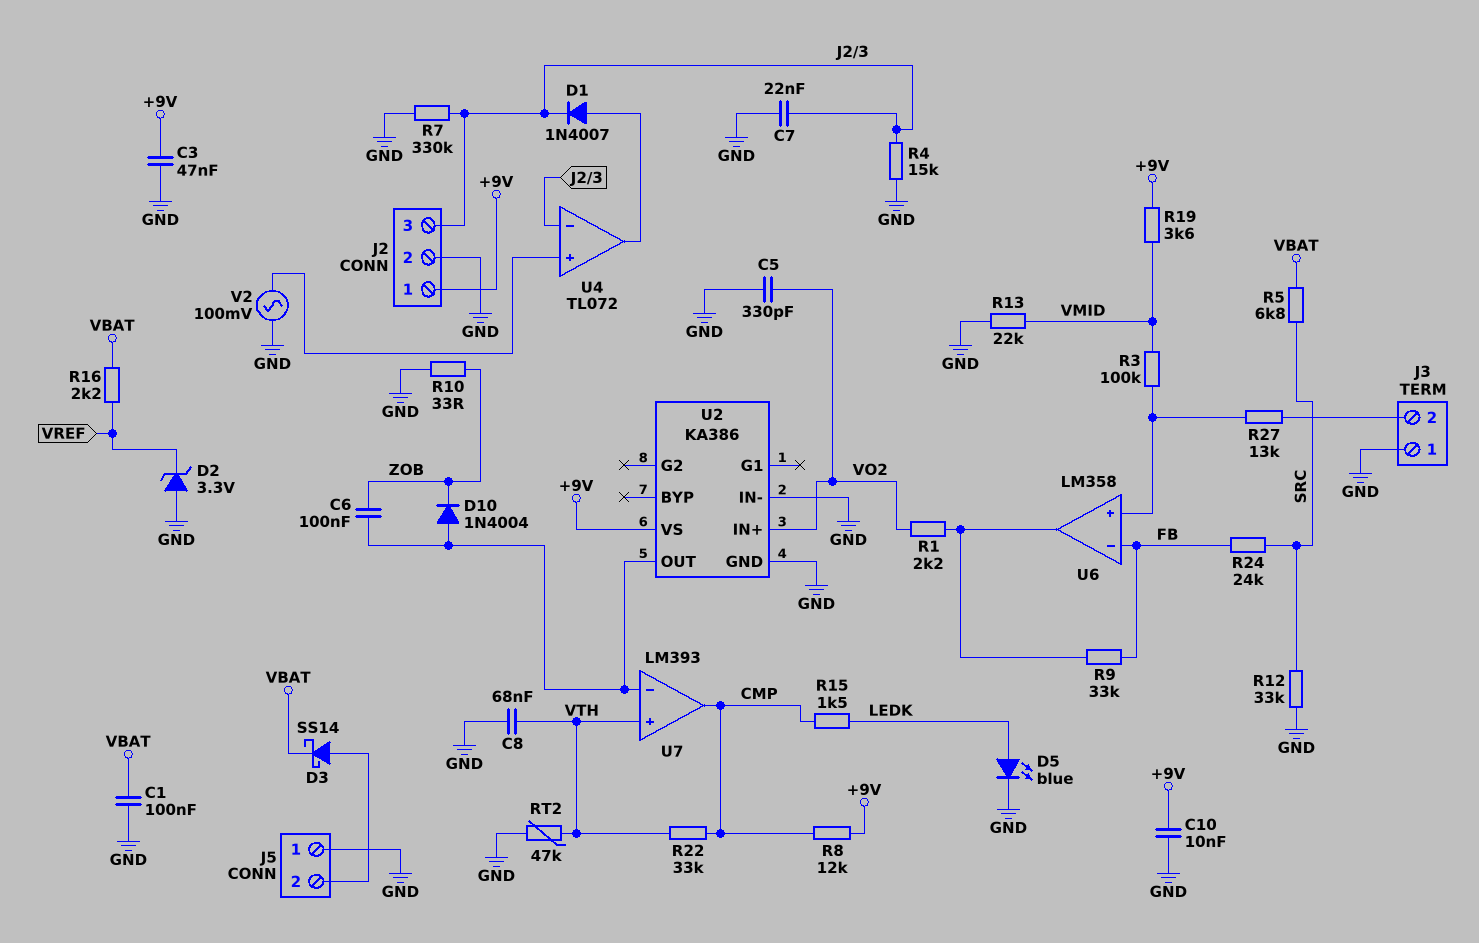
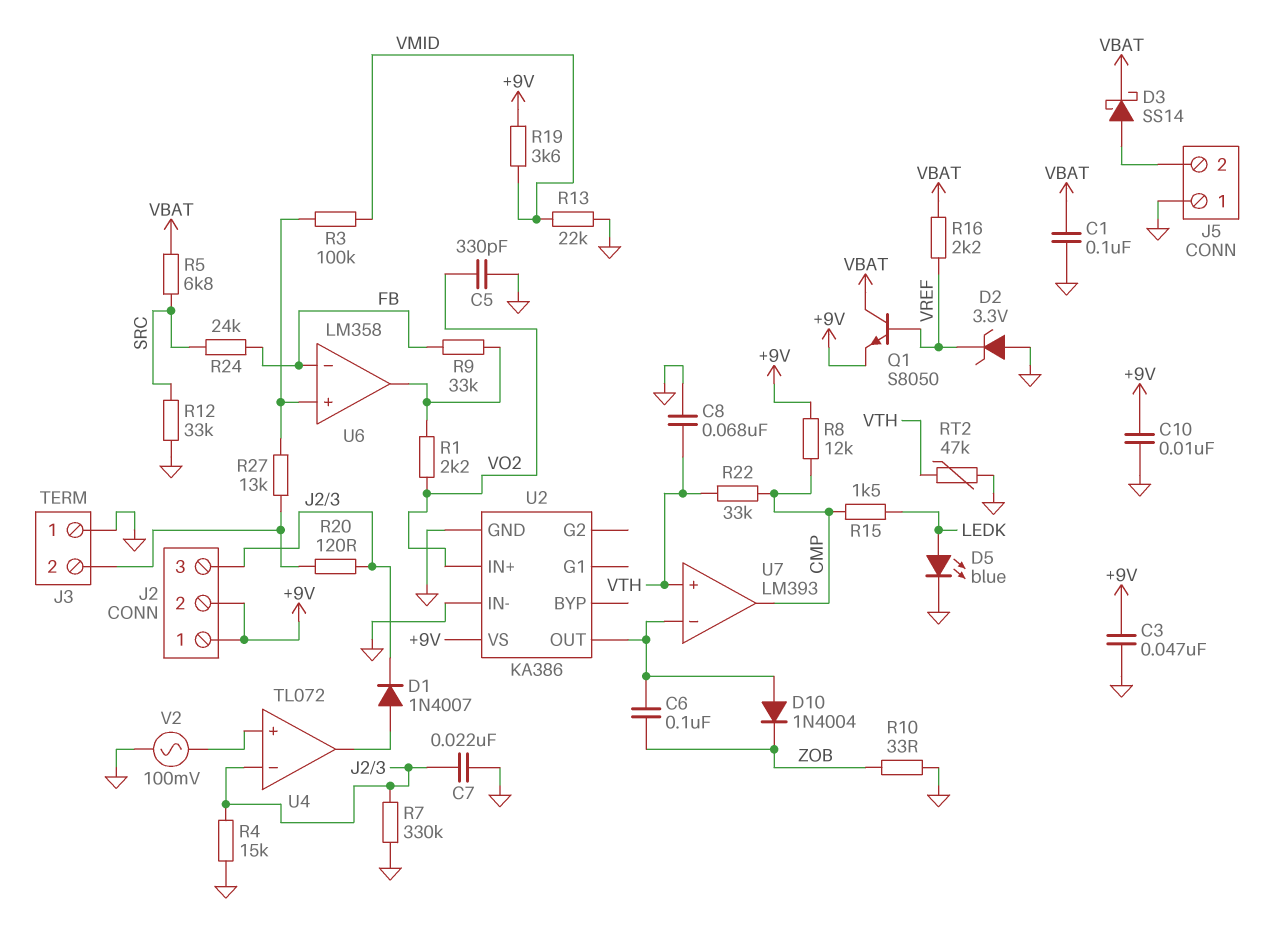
J2 pin 2: GND -> +9V
Q1: none -> NPN S8050 (B VREF, C VBAT, E +9V)
R20: none -> 120 (J2/3, J3/2)

